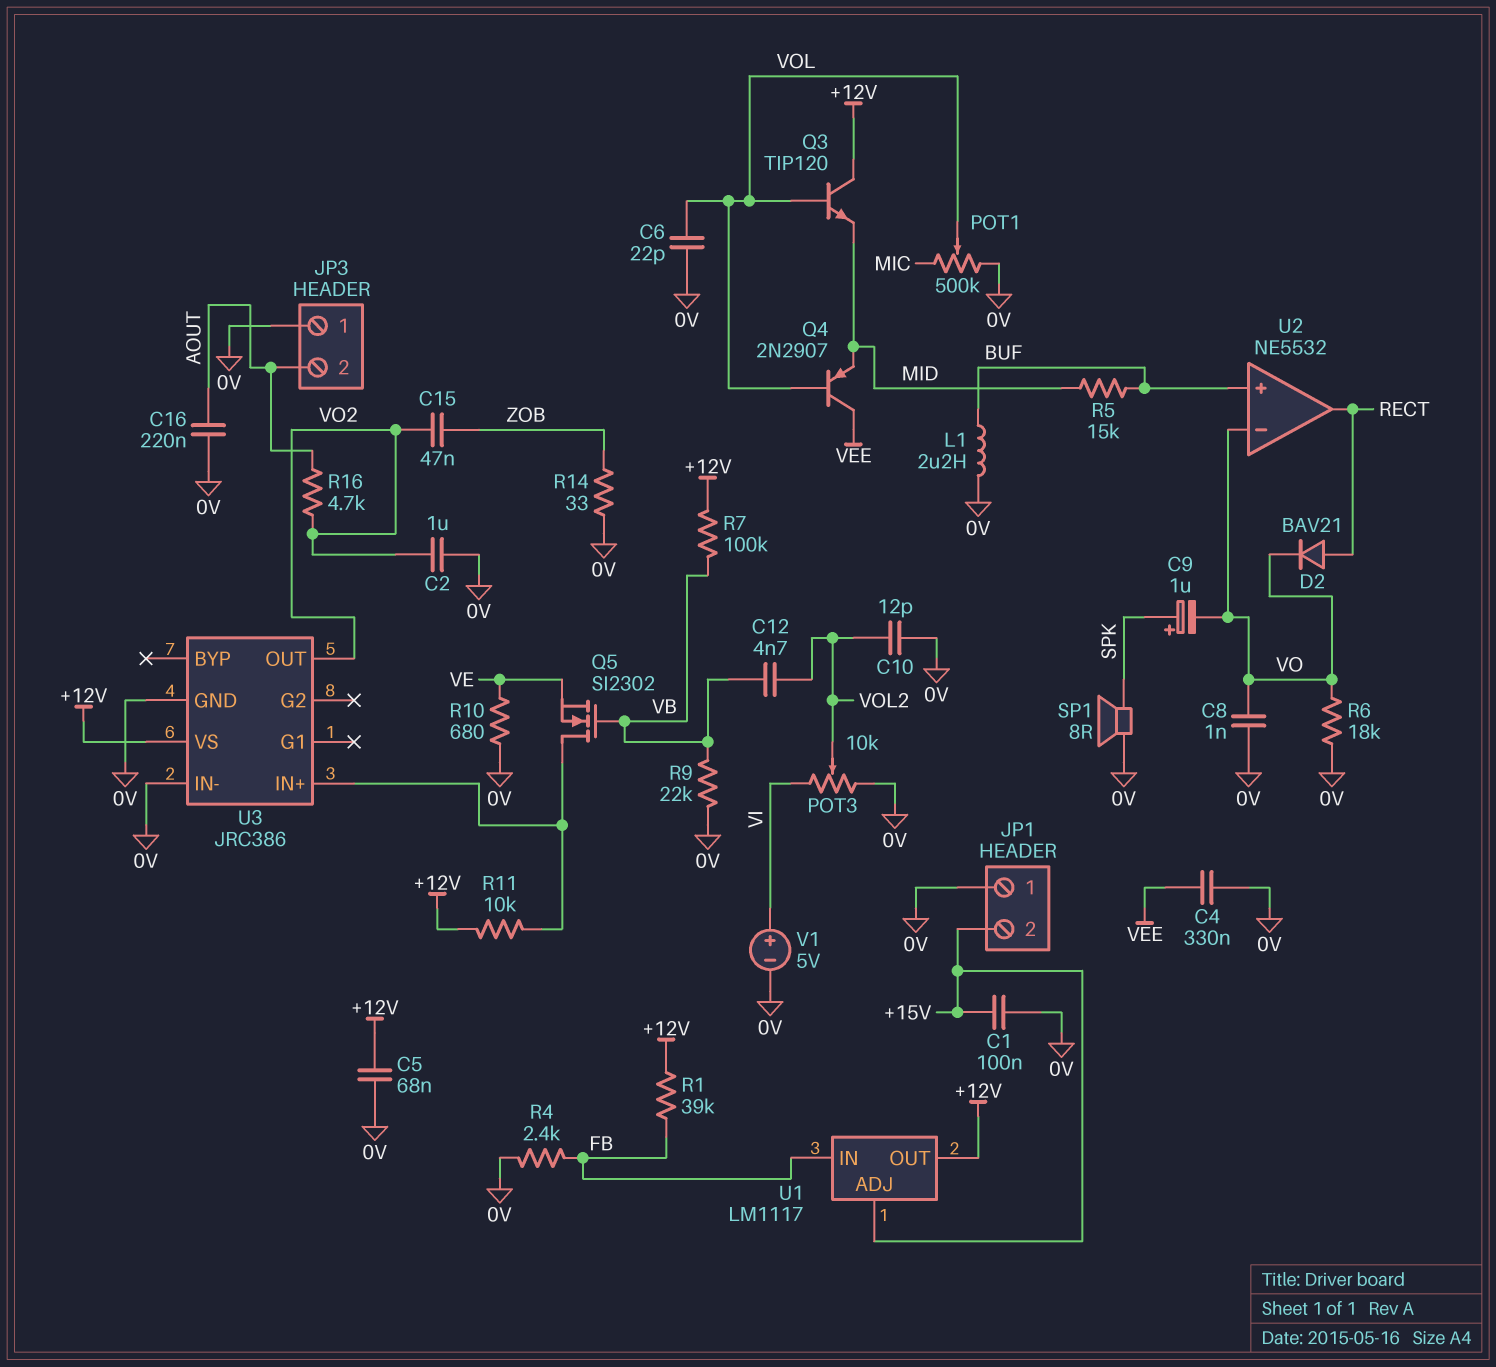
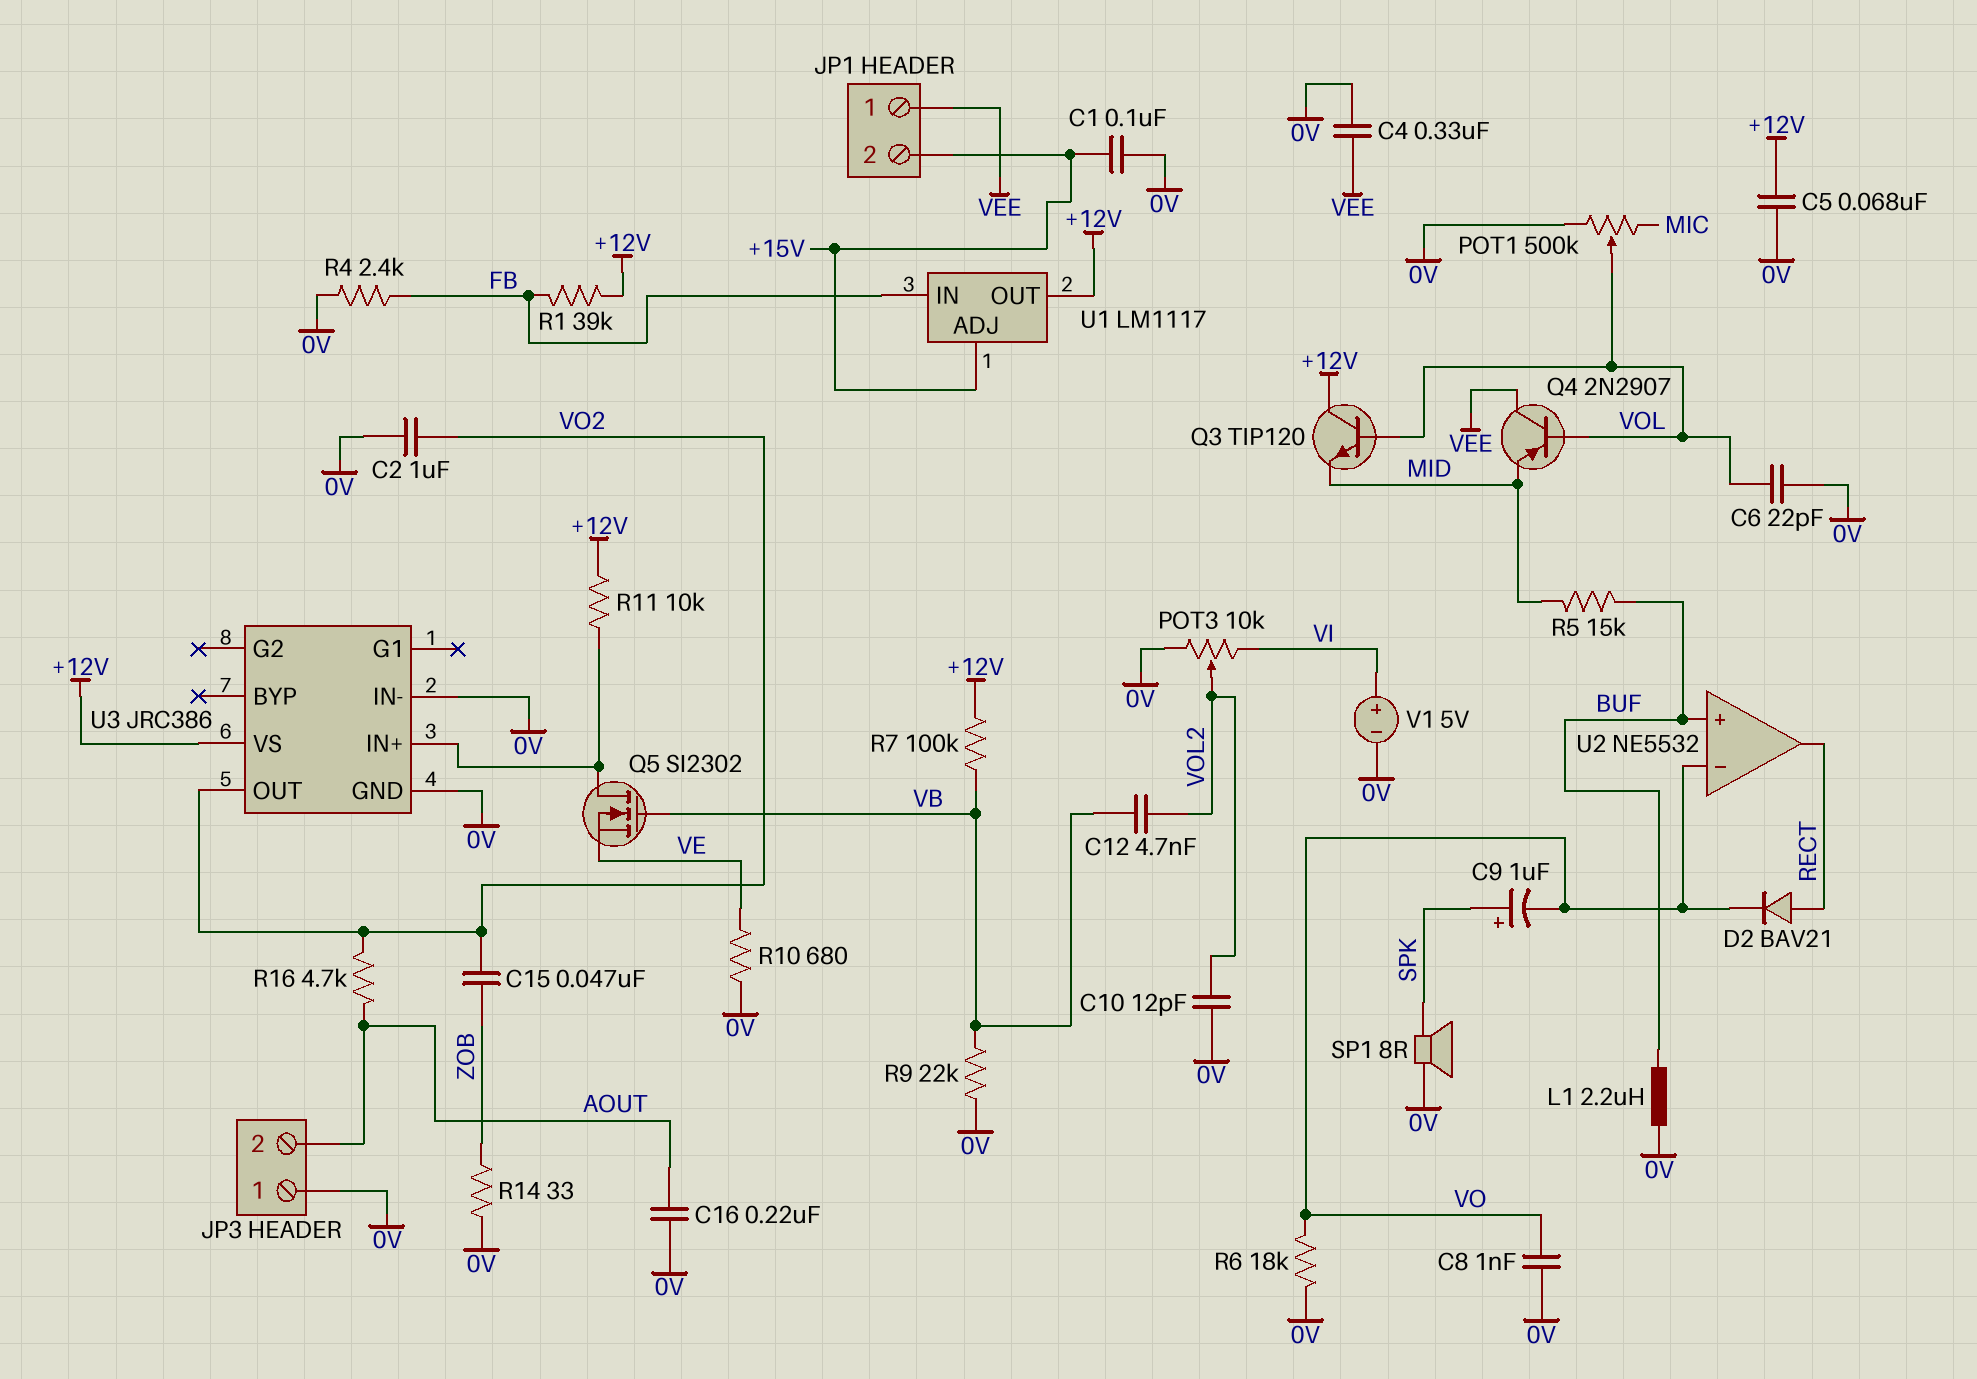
JP1 pin 1: 0V -> VEE

